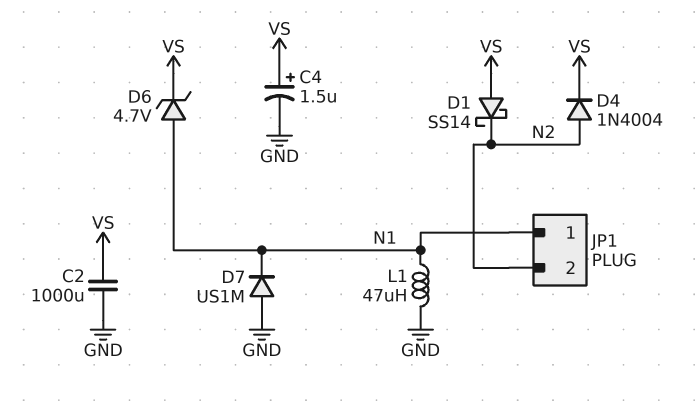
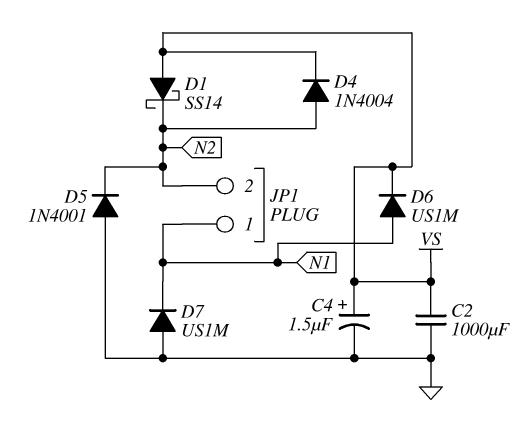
D5: none -> diode 1N4001 (A GND, K N2)
D6: zener 4.7V (A N1, K VS) -> diode US1M (A N1, K VS)
L1: 47uH (GND, N1) -> none

